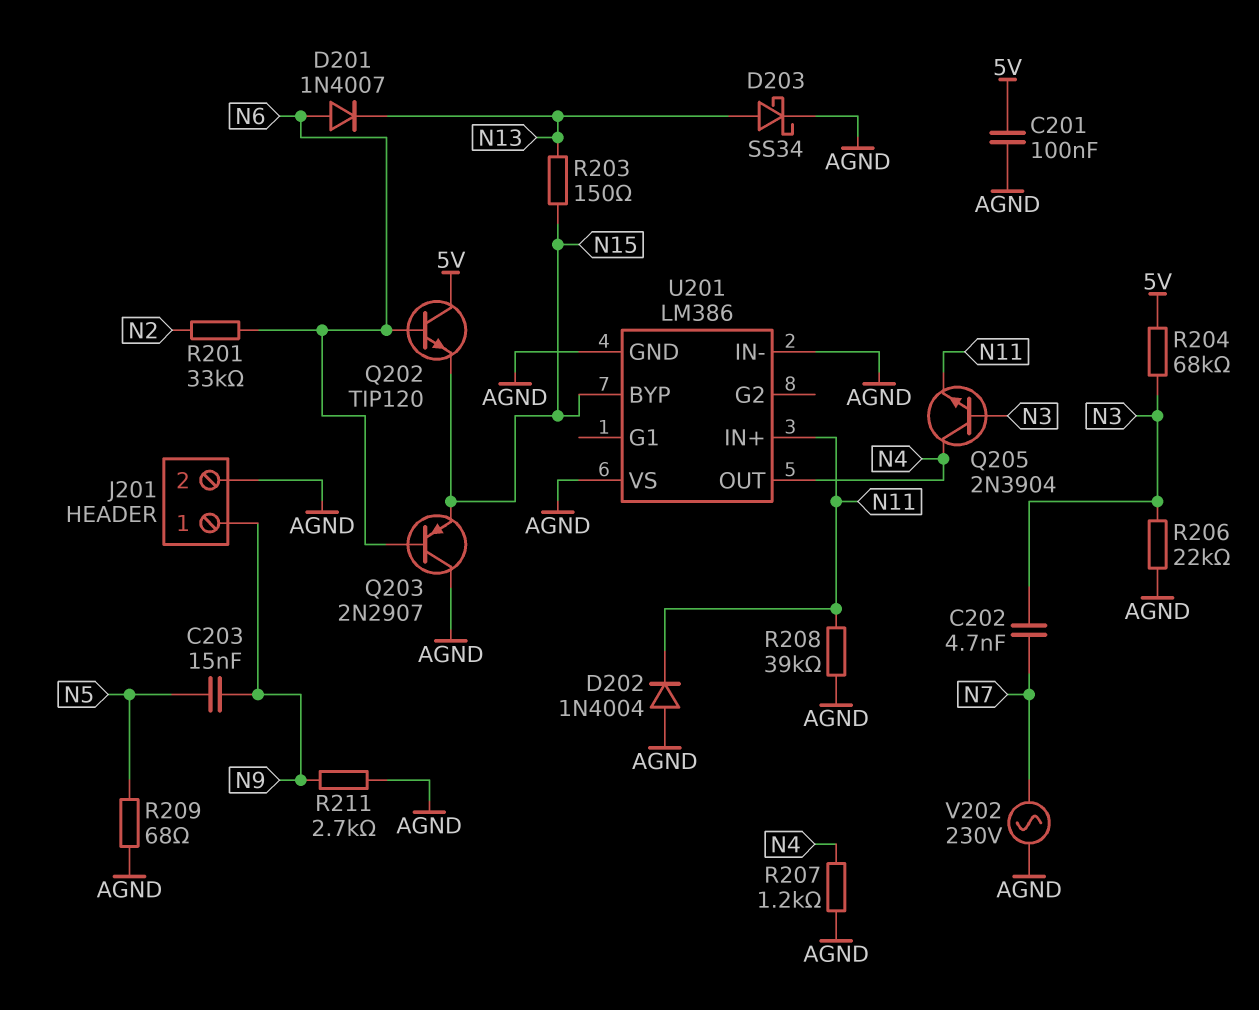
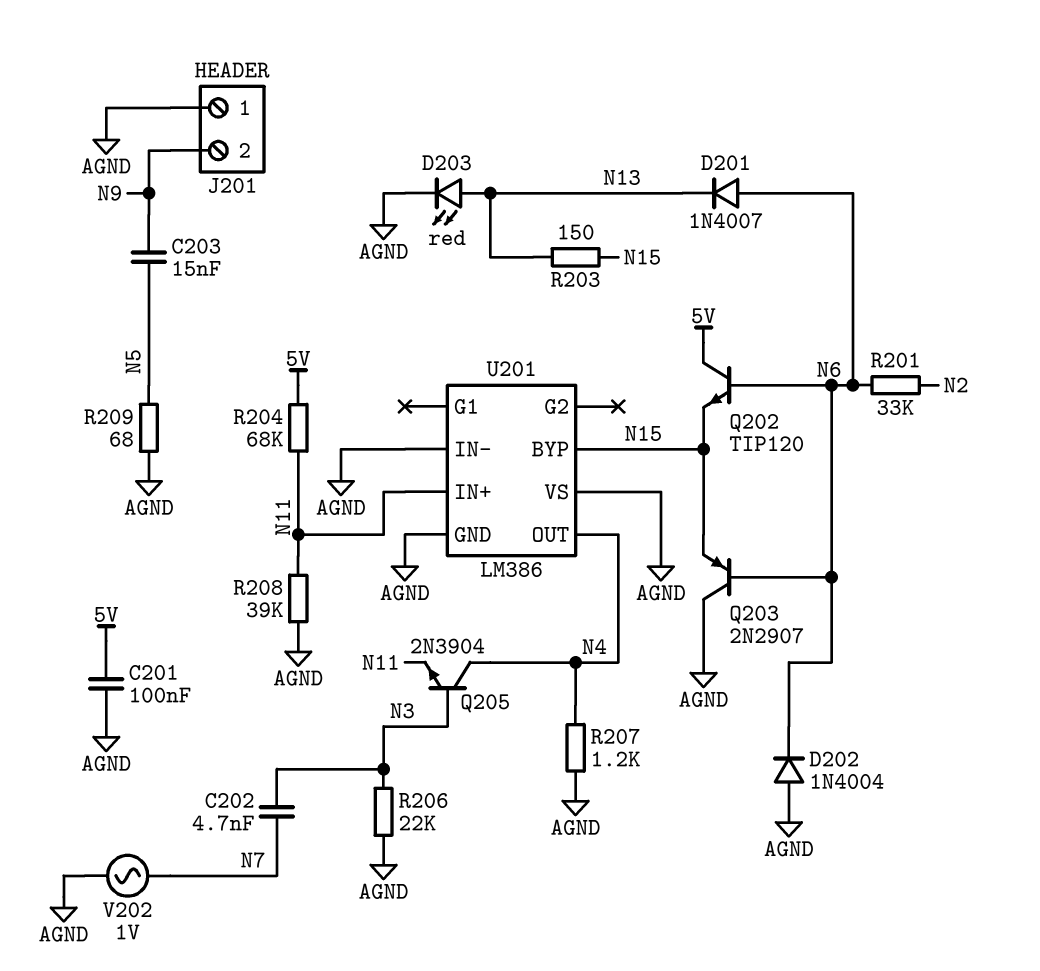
D202: diode 1N4004 (A AGND, K N11) -> diode 1N4004 (A AGND, K N6)
D203: schottky SS34 (A N13, K AGND) -> LED red (A N13, K AGND)
J201 pin 1: N9 -> AGND
J201 pin 2: AGND -> N9
R204: 68k (5V, N3) -> 68k (5V, N11)
R211: 2.7k (AGND, N9) -> none
V202: AC 230V (AGND, N7) -> AC 1V (AGND, N7)

